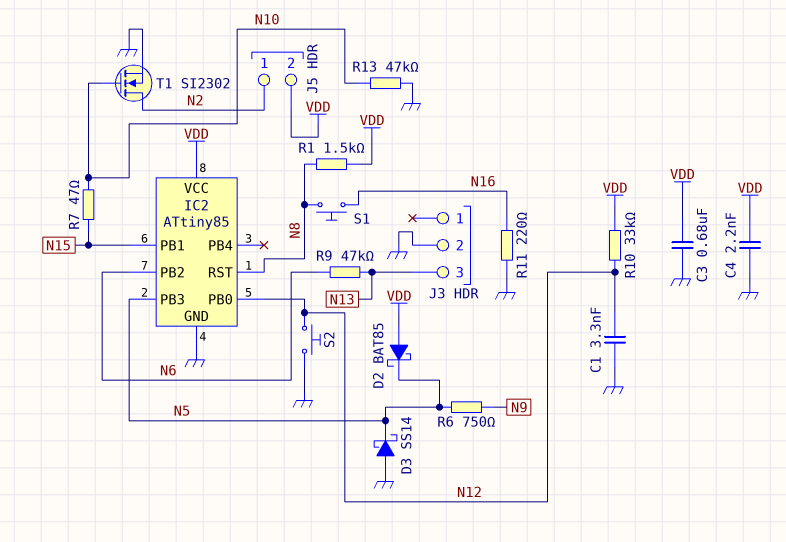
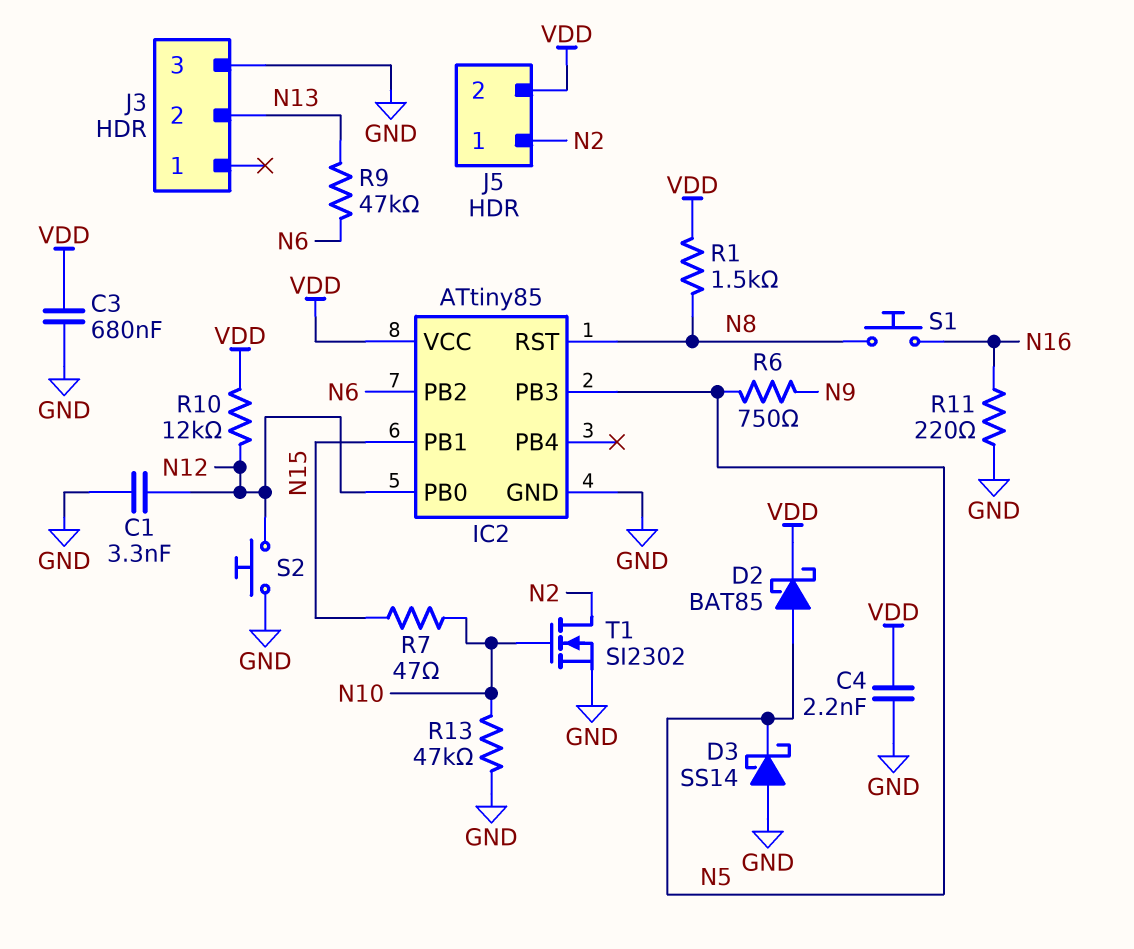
D2: schottky BAT85 (A VDD, K N5) -> schottky BAT85 (A N5, K VDD)
J3 pin 2: GND -> N13
J3 pin 3: N13 -> GND
R10: 33k (N12, VDD) -> 12k (N12, VDD)

